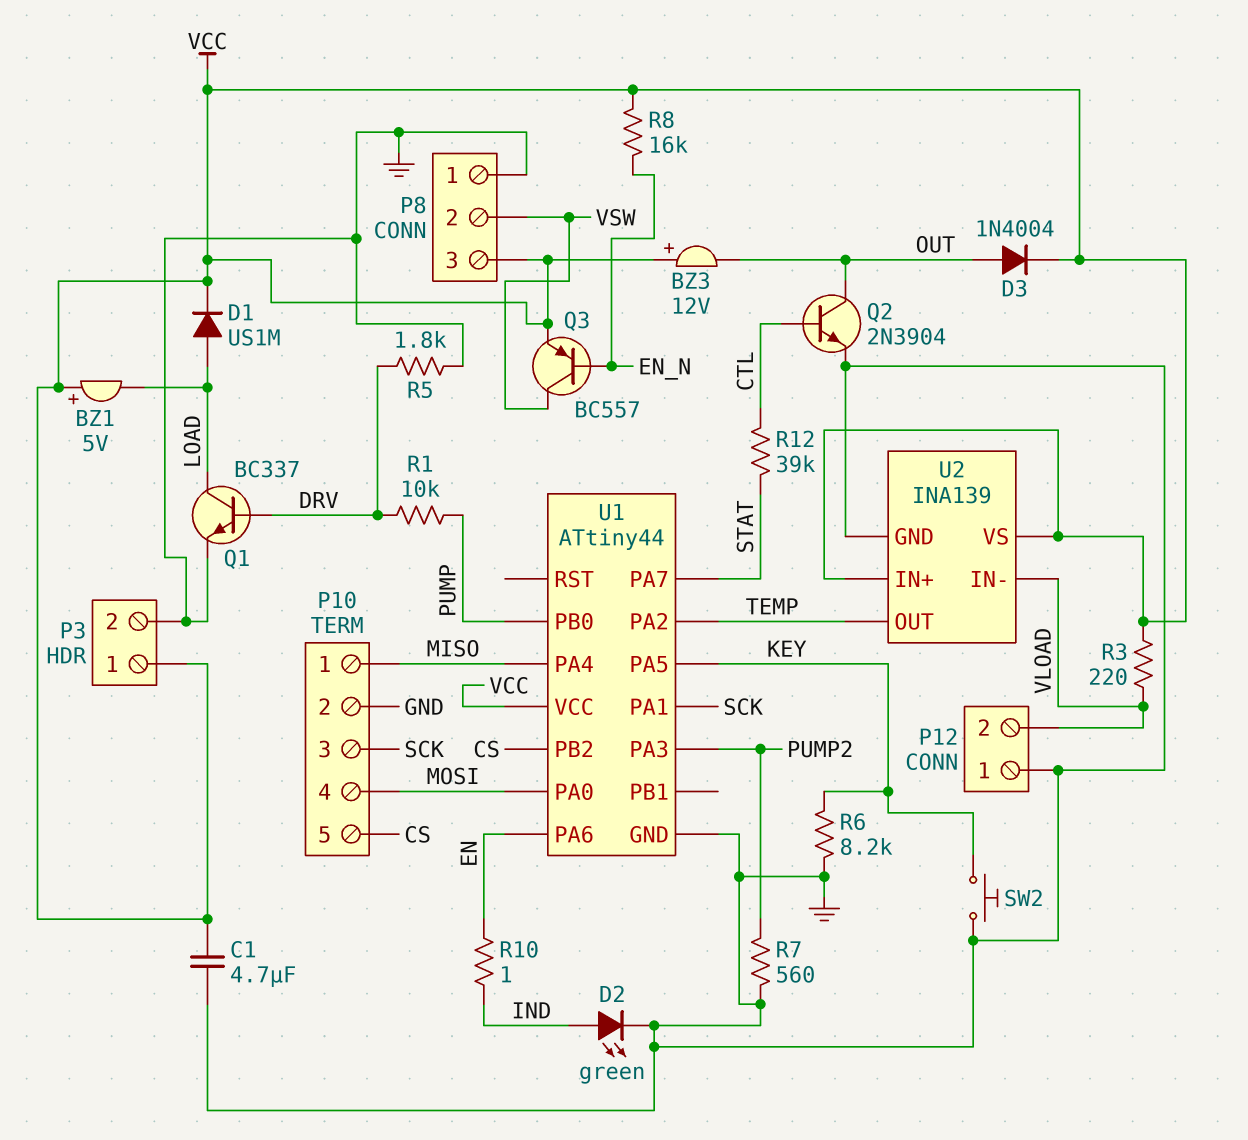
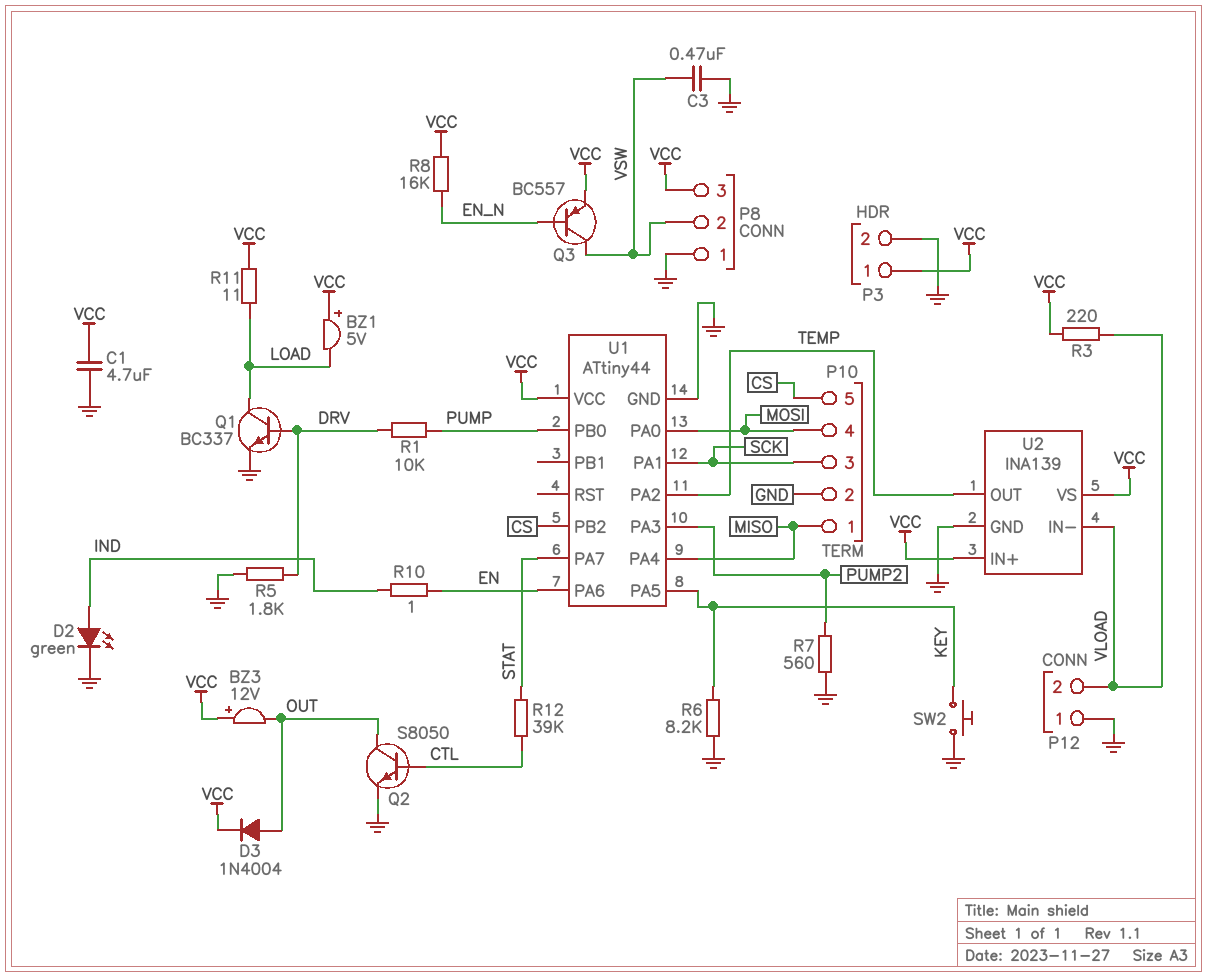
C3: none -> 470nF (GND, VSW)
D1: diode US1M (A LOAD, K VCC) -> none
Q2: NPN 2N3904 (B CTL, C OUT, E GND) -> NPN S8050 (B CTL, C OUT, E GND)
R11: none -> 11 (LOAD, VCC)

